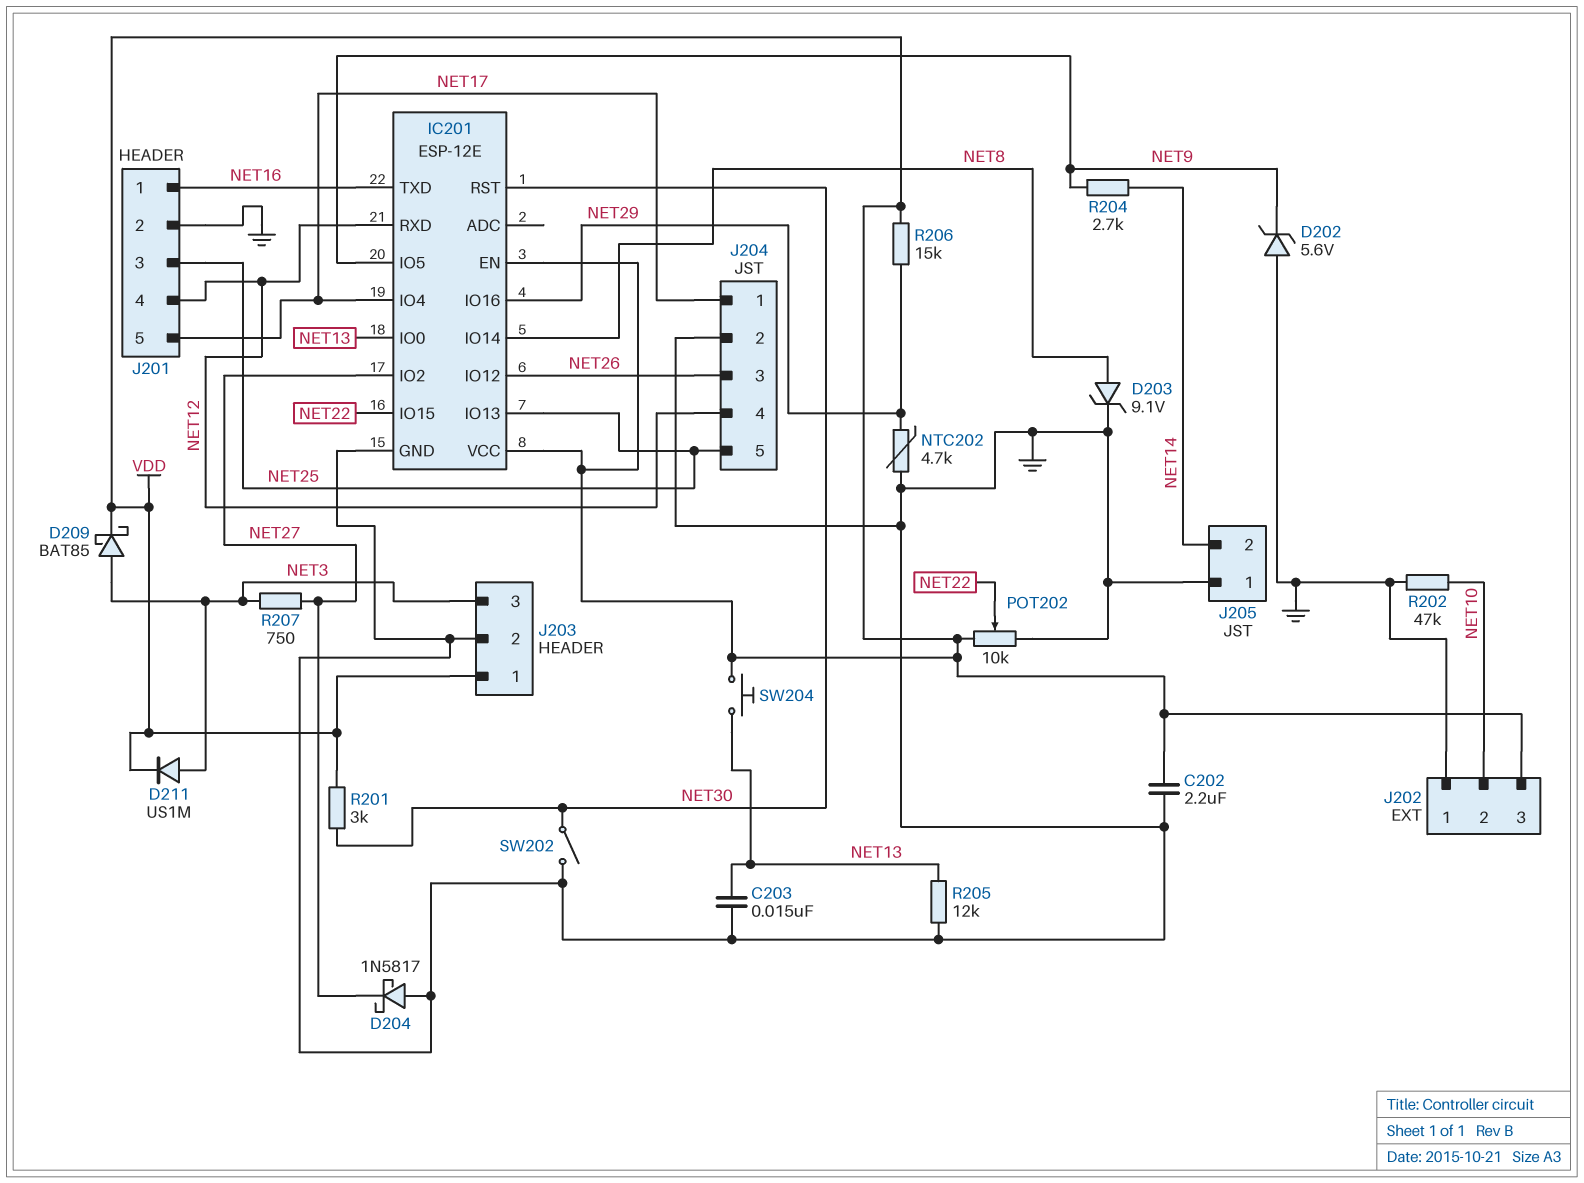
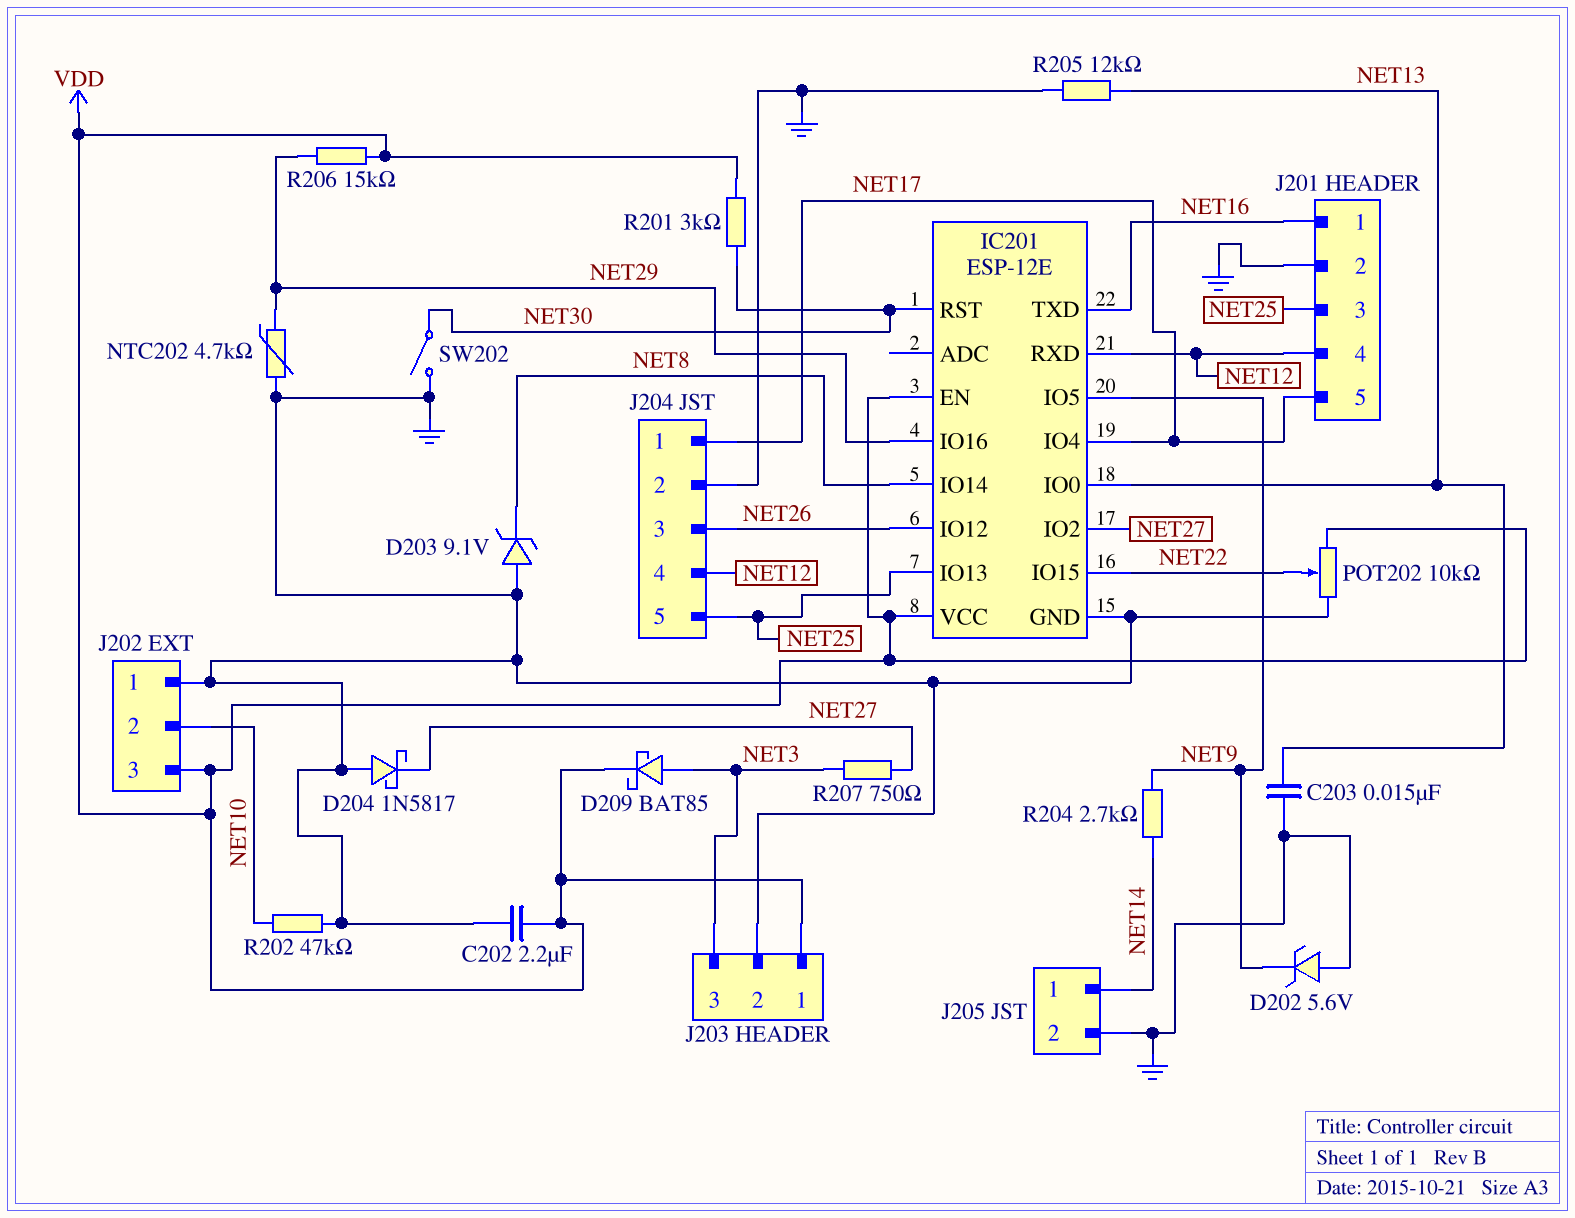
D203: zener 9.1V (A NET8, K GND) -> zener 9.1V (A GND, K NET8)
D211: diode US1M (A NET3, K VDD) -> none
J205 pin 1: GND -> NET14
J205 pin 2: NET14 -> GND
SW204: button (NET13, VDD) -> none

